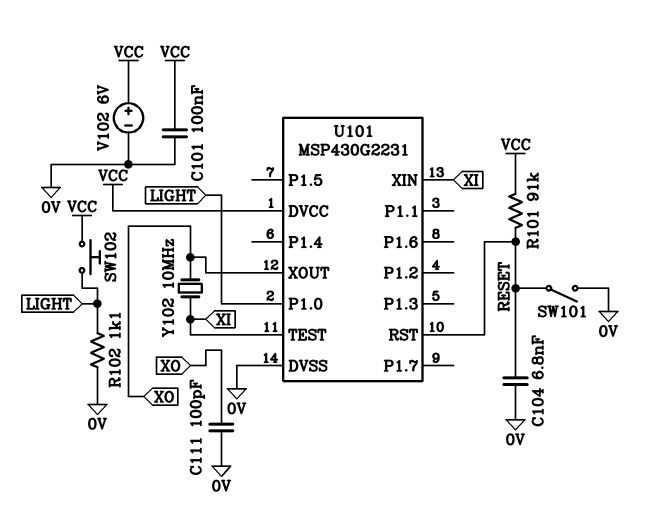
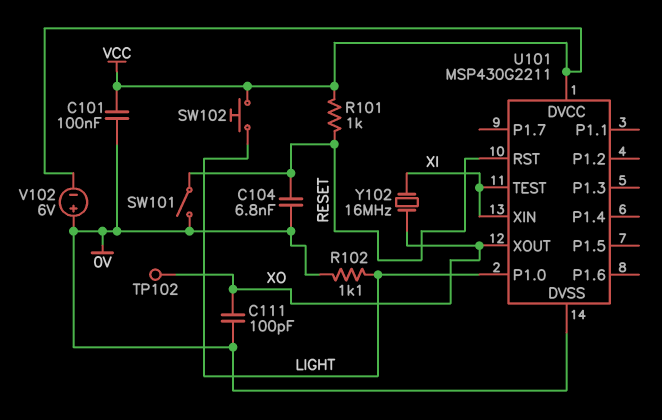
R101: 91k (RESET, VCC) -> 1k (RESET, VCC)
TP102: none -> test point (XO)
U101: MSP430G2231 -> MSP430G2211
V102: 6V (plus VCC, minus 0V) -> 6V (plus 0V, minus VCC)
Y102: 10MHz (XI, XO) -> 16MHz (XI, XO)

